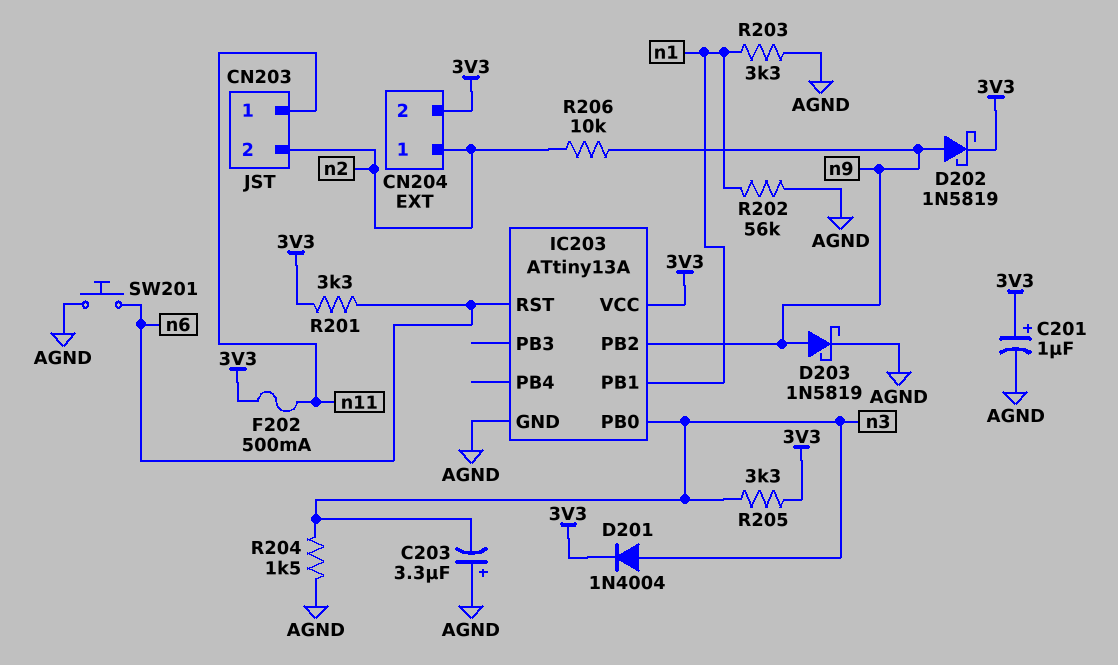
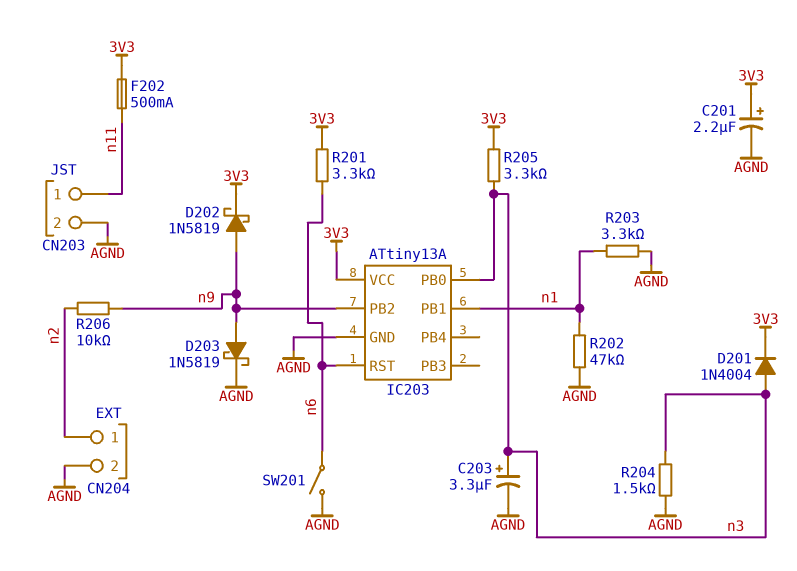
C201: 1uF (plus 3V3, minus AGND) -> 2.2uF (plus 3V3, minus AGND)
C203: 3.3uF (plus AGND, minus n3) -> 3.3uF (plus n3, minus AGND)
CN203 pin 2: n2 -> AGND
CN204 pin 2: 3V3 -> AGND
R202: 56k (AGND, n1) -> 47k (AGND, n1)
SW201: button (AGND, n6) -> switch (AGND, n6)

